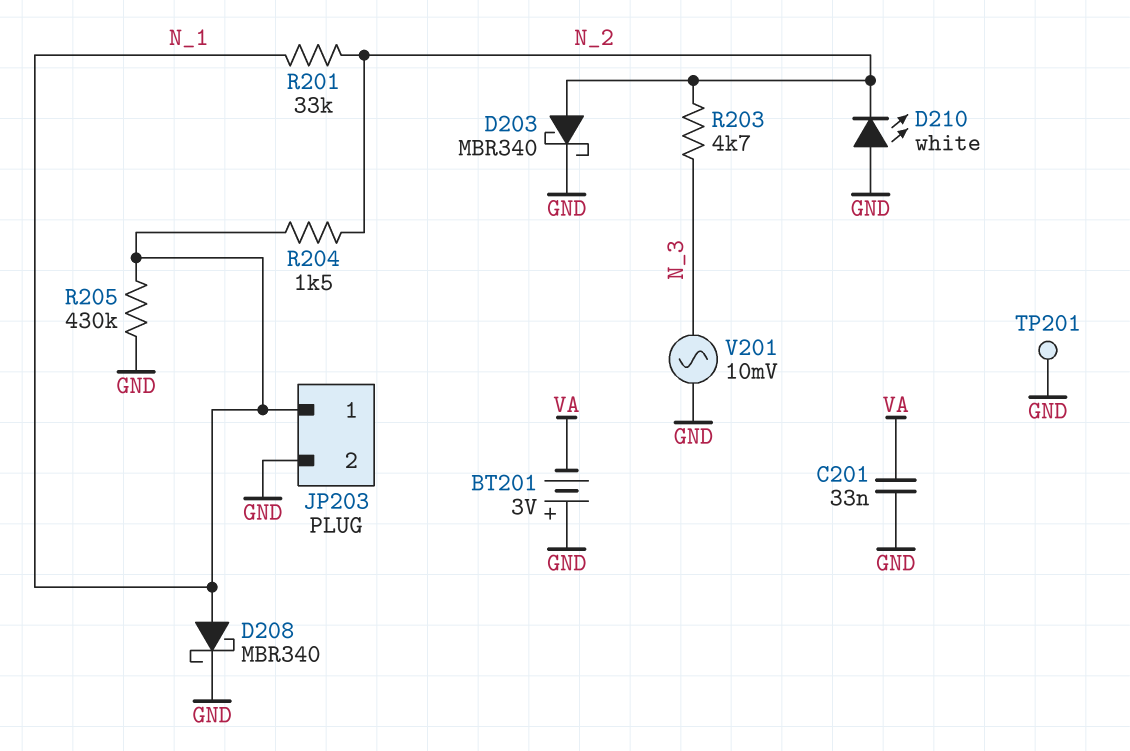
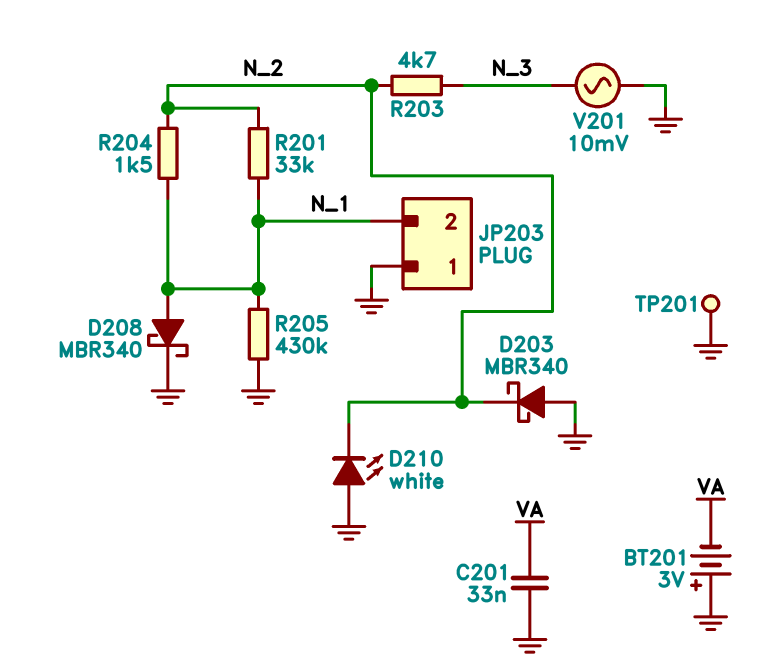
D203: schottky MBR340 (A N_2, K GND) -> schottky MBR340 (A GND, K N_2)
JP203 pin 1: N_1 -> GND
JP203 pin 2: GND -> N_1

